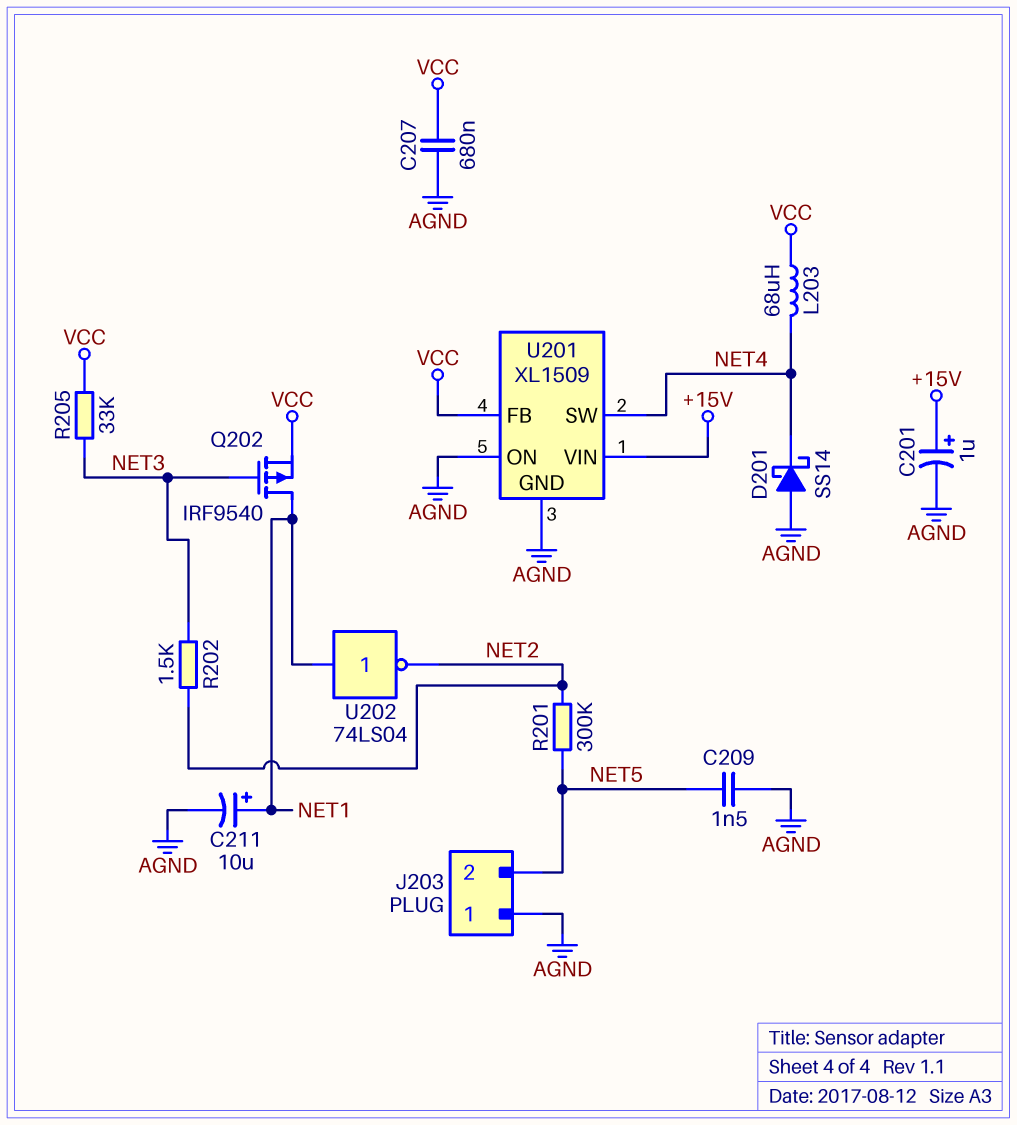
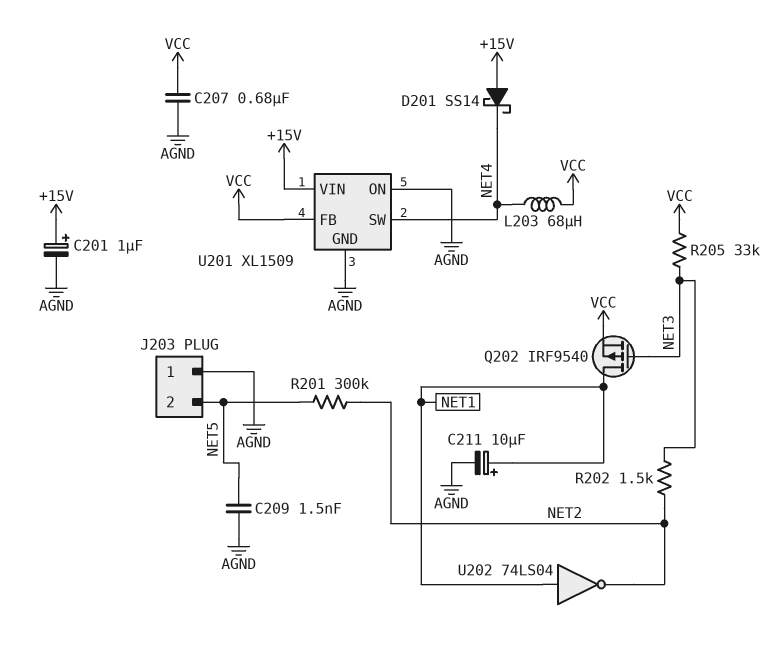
D201: schottky SS14 (A AGND, K NET4) -> schottky SS14 (A +15V, K NET4)

